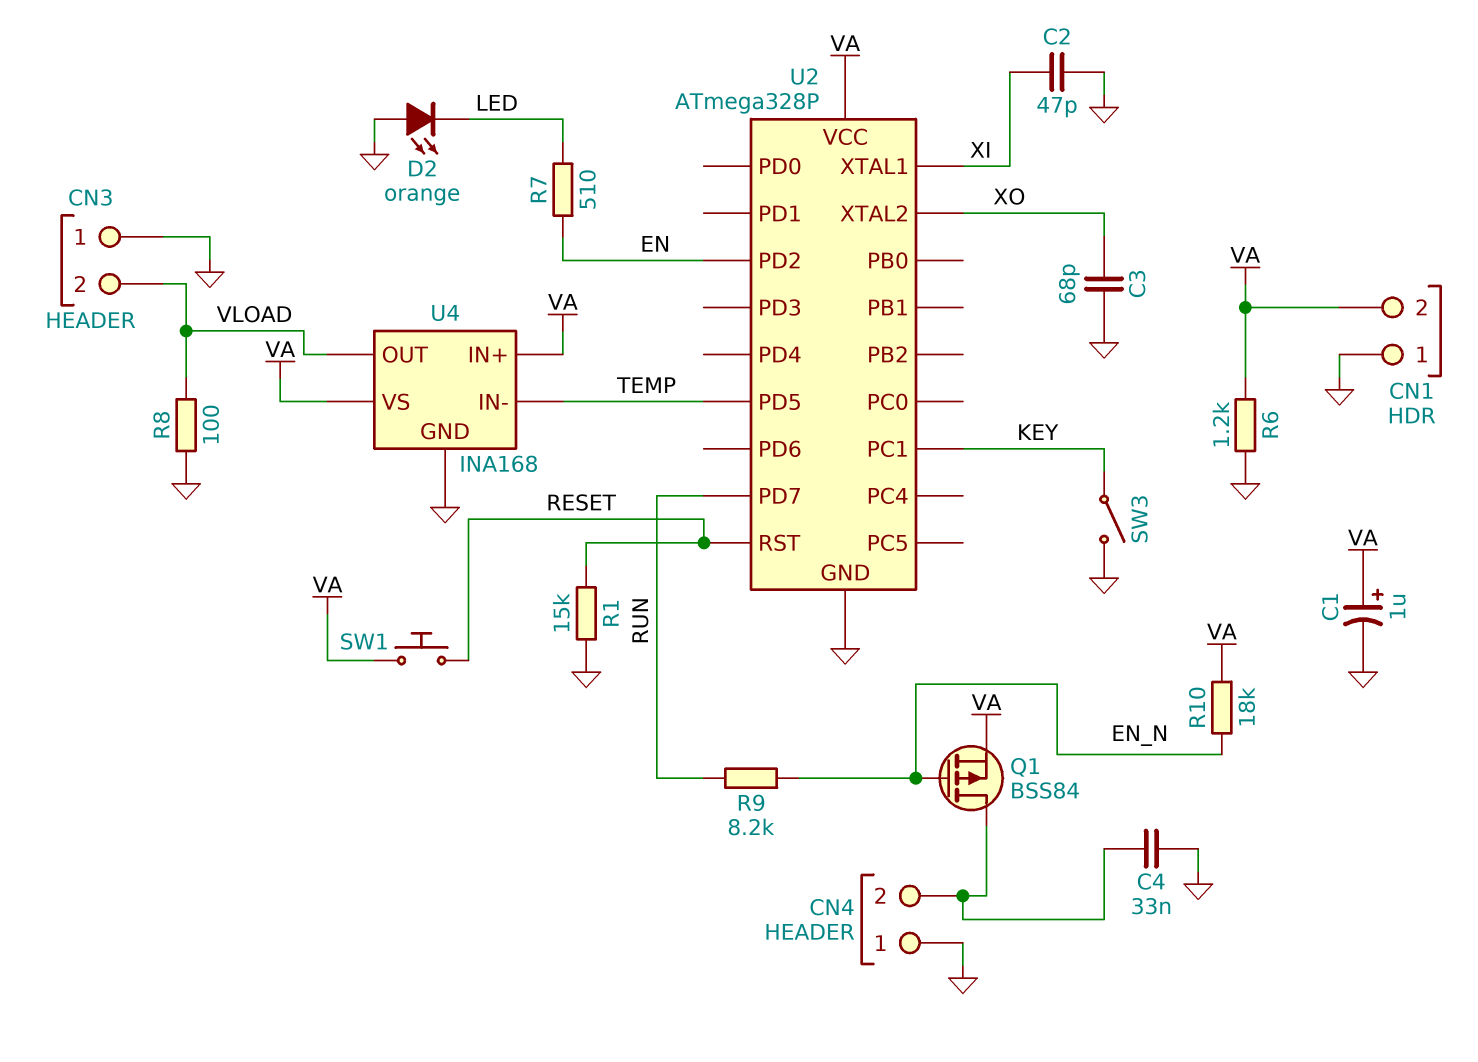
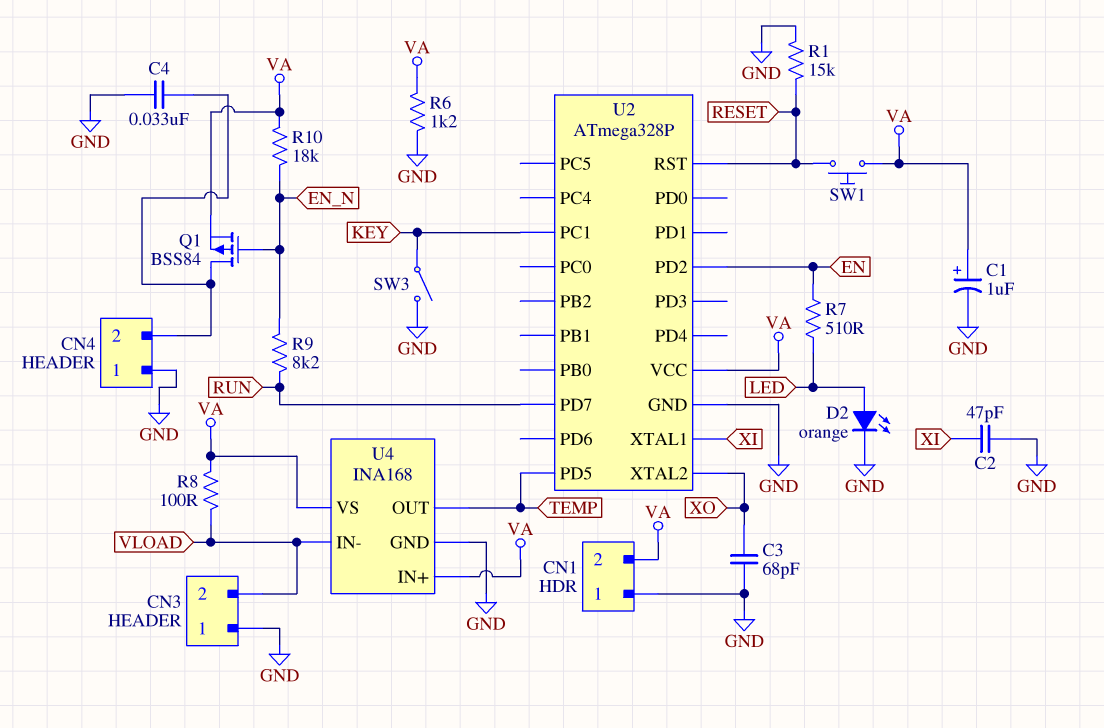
D2: LED orange (A GND, K LED) -> LED orange (A LED, K GND)
R8: 100 (GND, VLOAD) -> 100 (VA, VLOAD)
U4 pin IN-: TEMP -> VLOAD
U4 pin OUT: VLOAD -> TEMP

